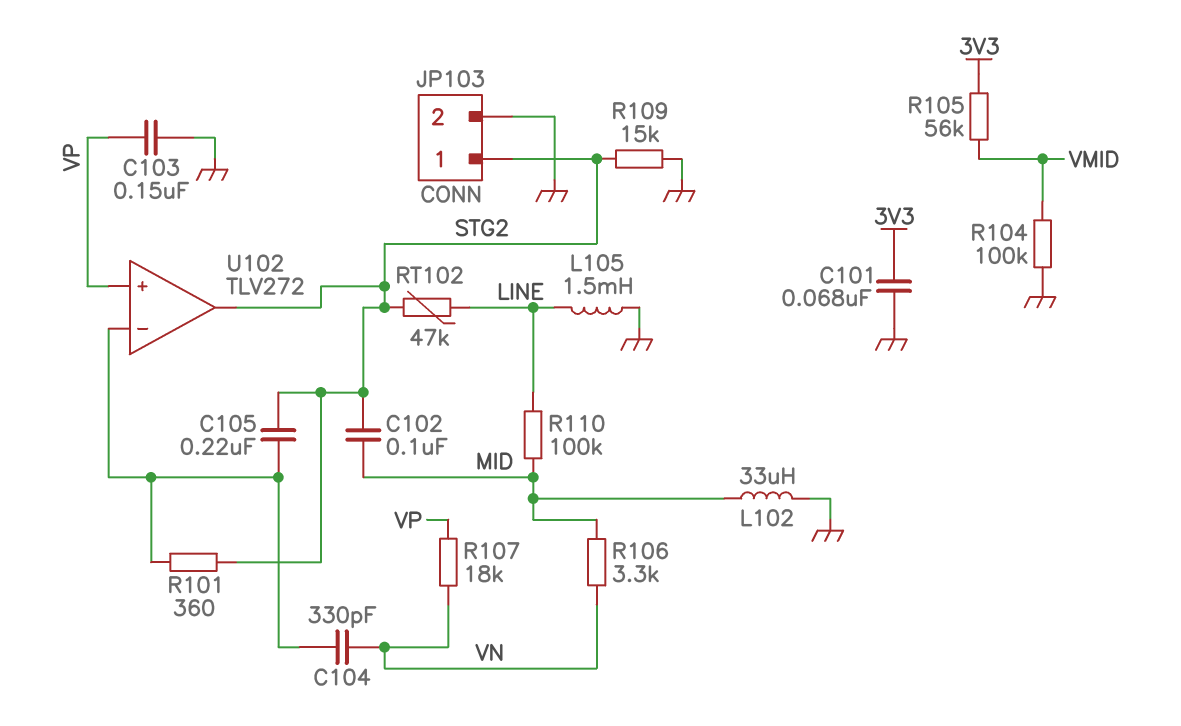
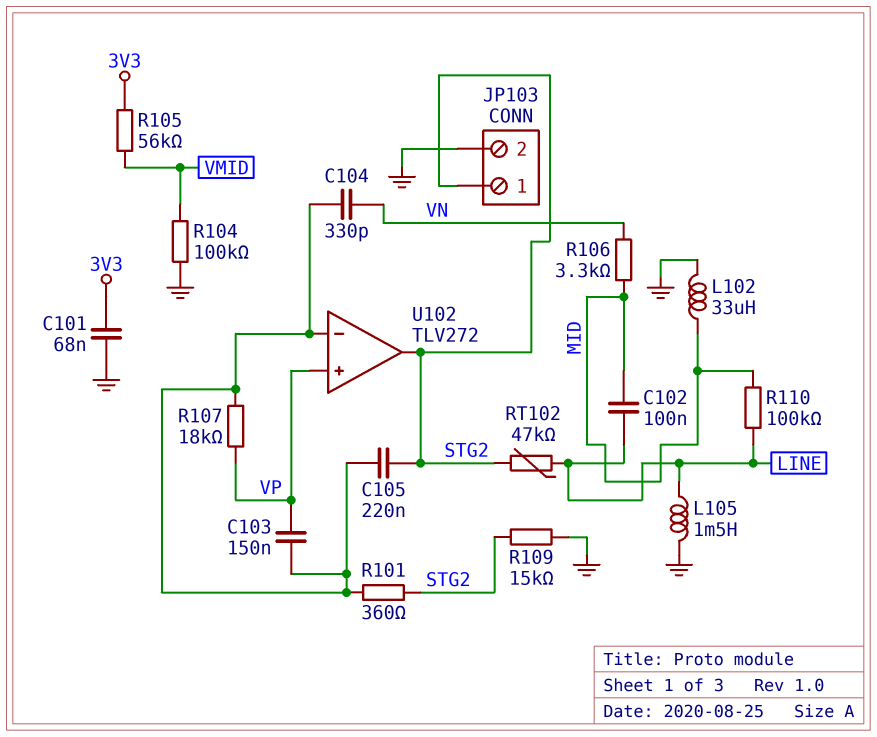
C102: 100nF (MID, STG2) -> 100nF (LINE, MID)
C103: 150nF (GND, VP) -> 150nF (U102/in-, VP)
R107: 18k (VN, VP) -> 18k (U102/in-, VP)

